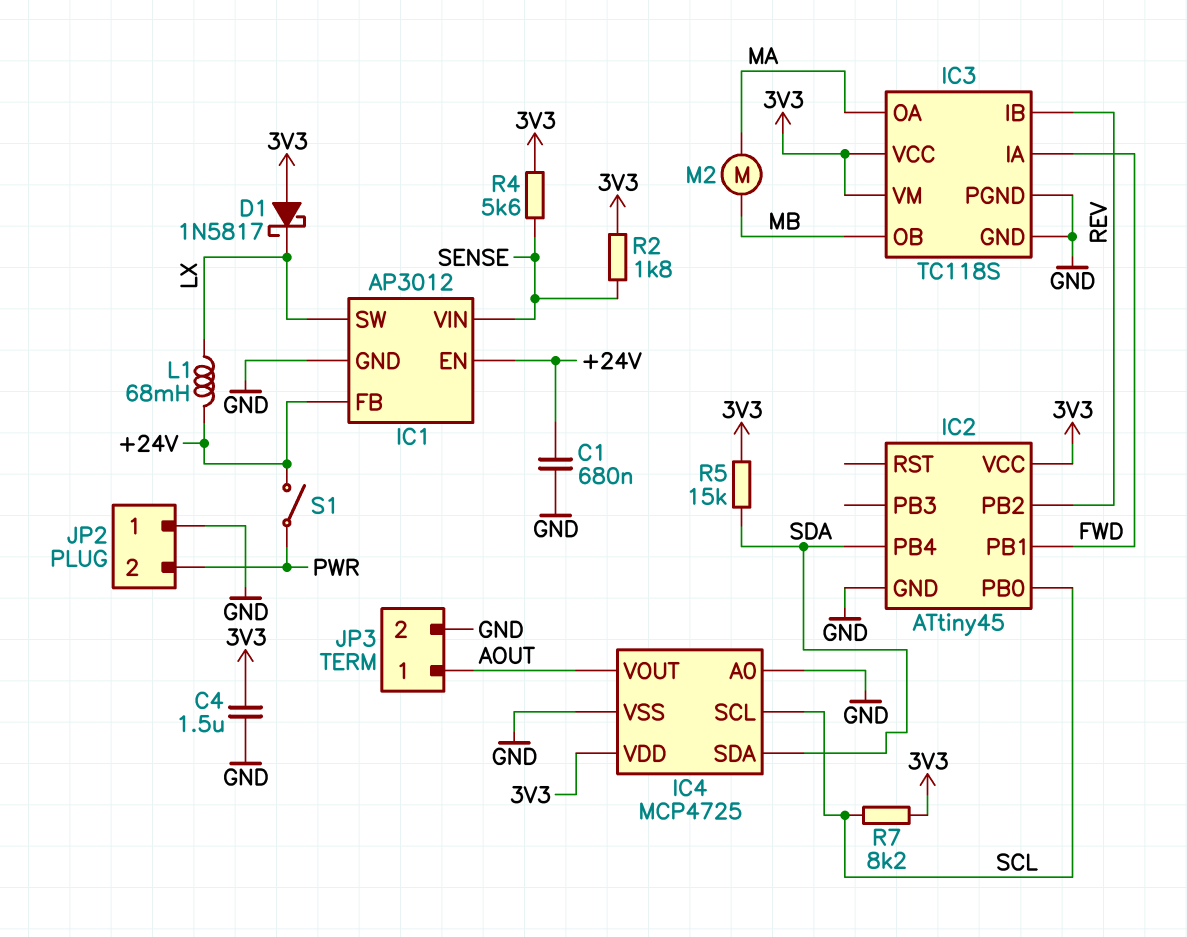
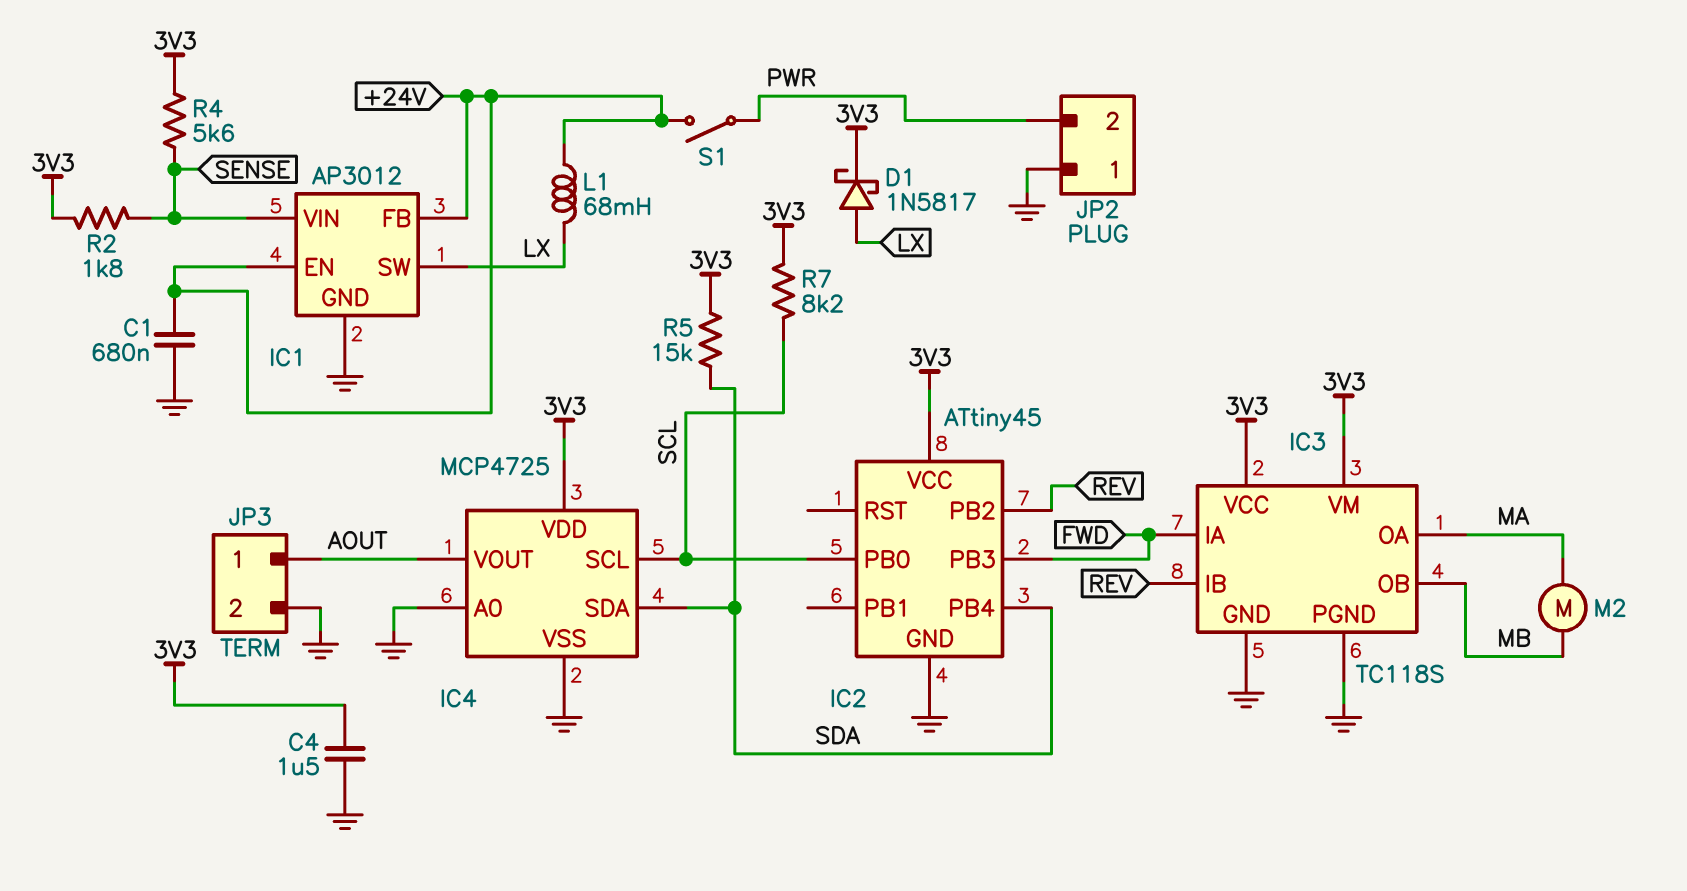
D1: schottky 1N5817 (A 3V3, K LX) -> schottky 1N5817 (A LX, K 3V3)
IC2 pin PB1: FWD -> none
IC2 pin PB3: none -> FWD

